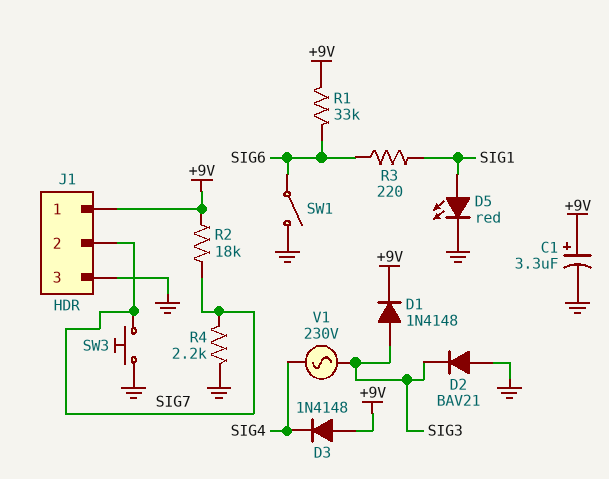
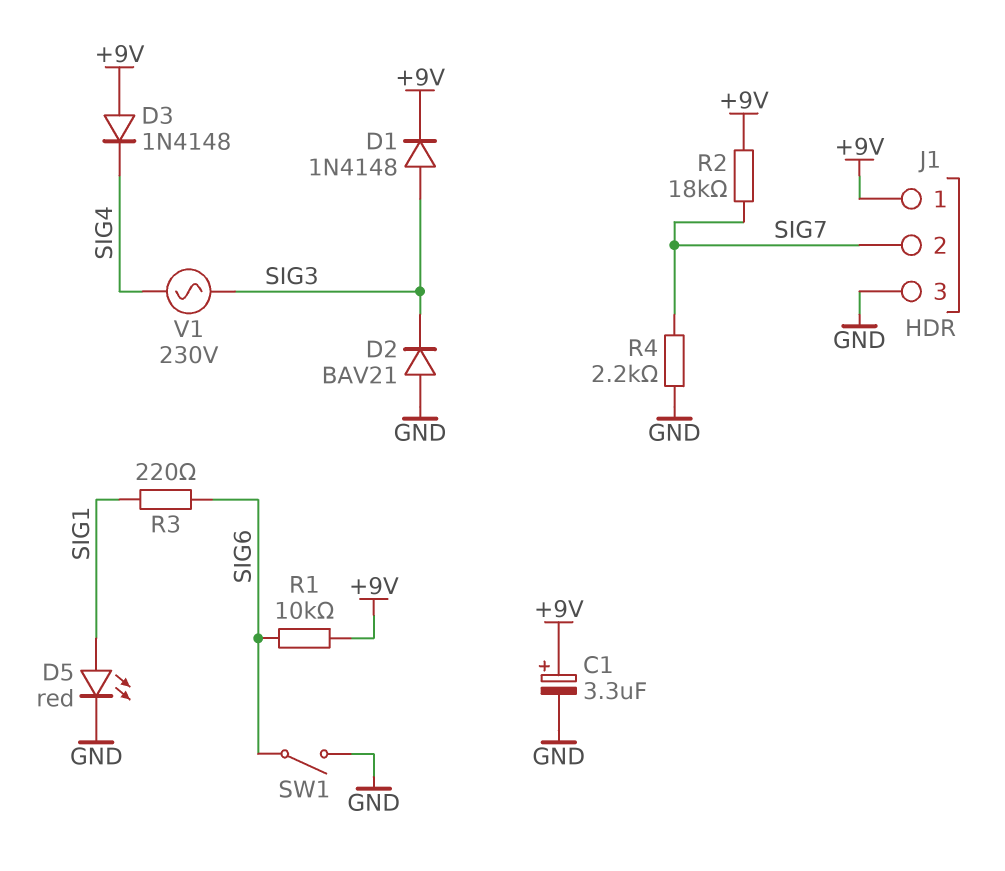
R1: 33k (+9V, SIG6) -> 10k (+9V, SIG6)
SW3: button (GND, SIG7) -> none

